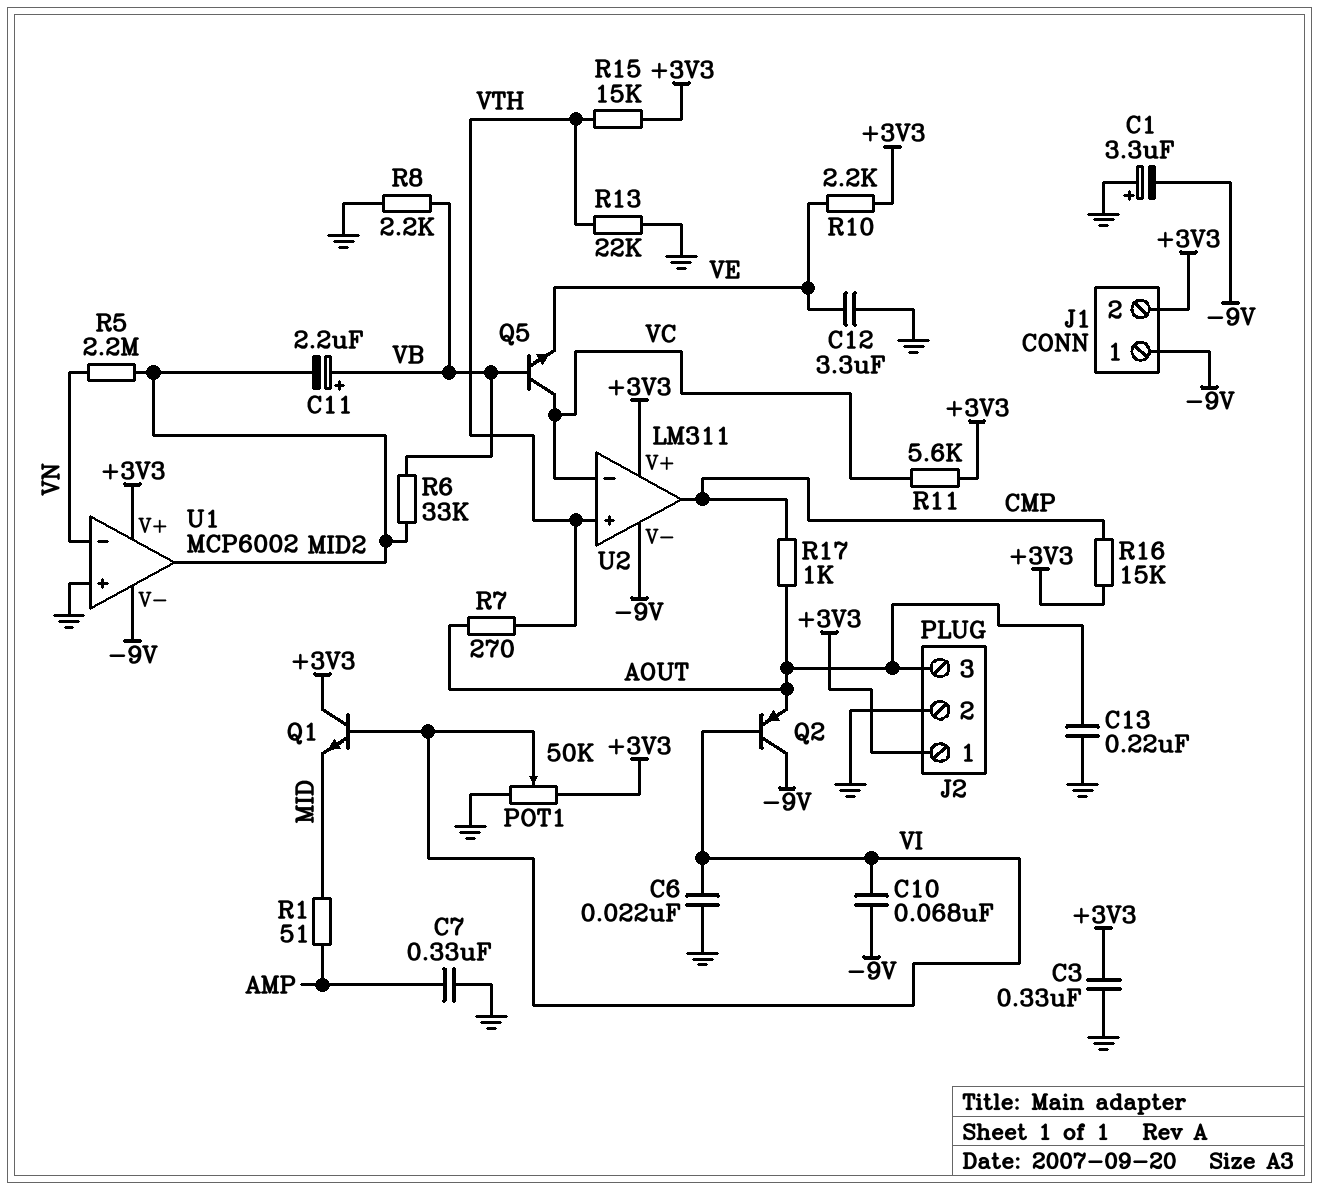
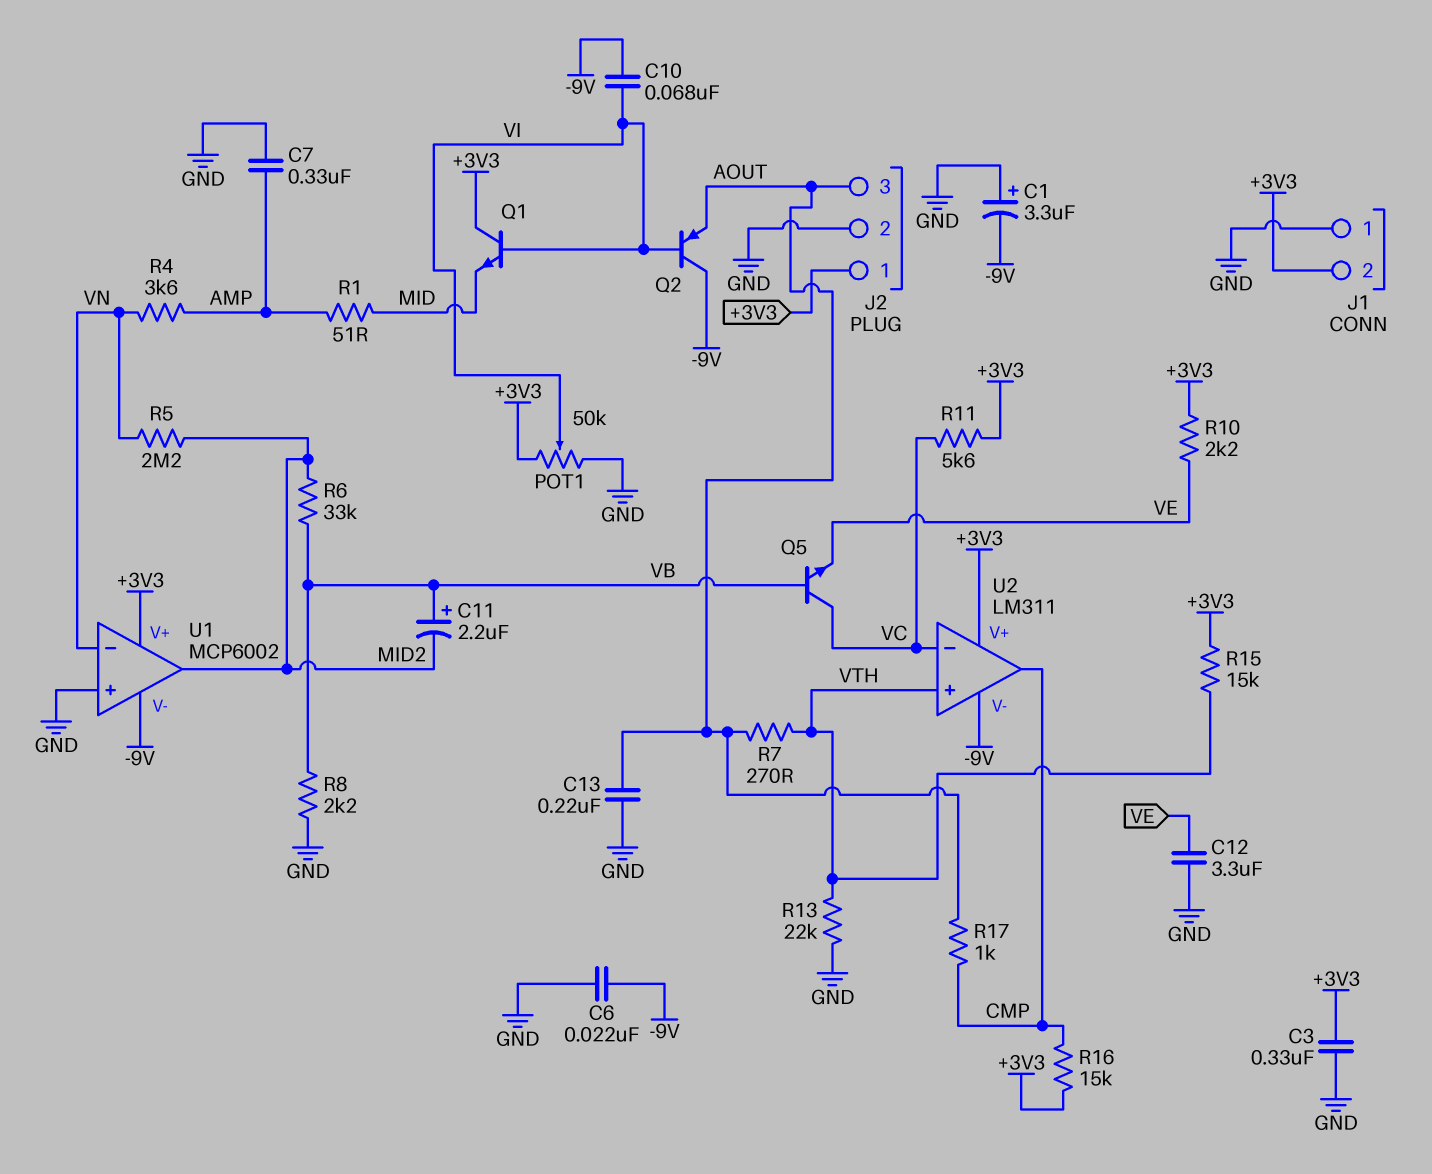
C6: 22nF (GND, VI) -> 22nF (-9V, GND)
J1 pin 1: -9V -> GND
R4: none -> 3.6k (AMP, VN)

